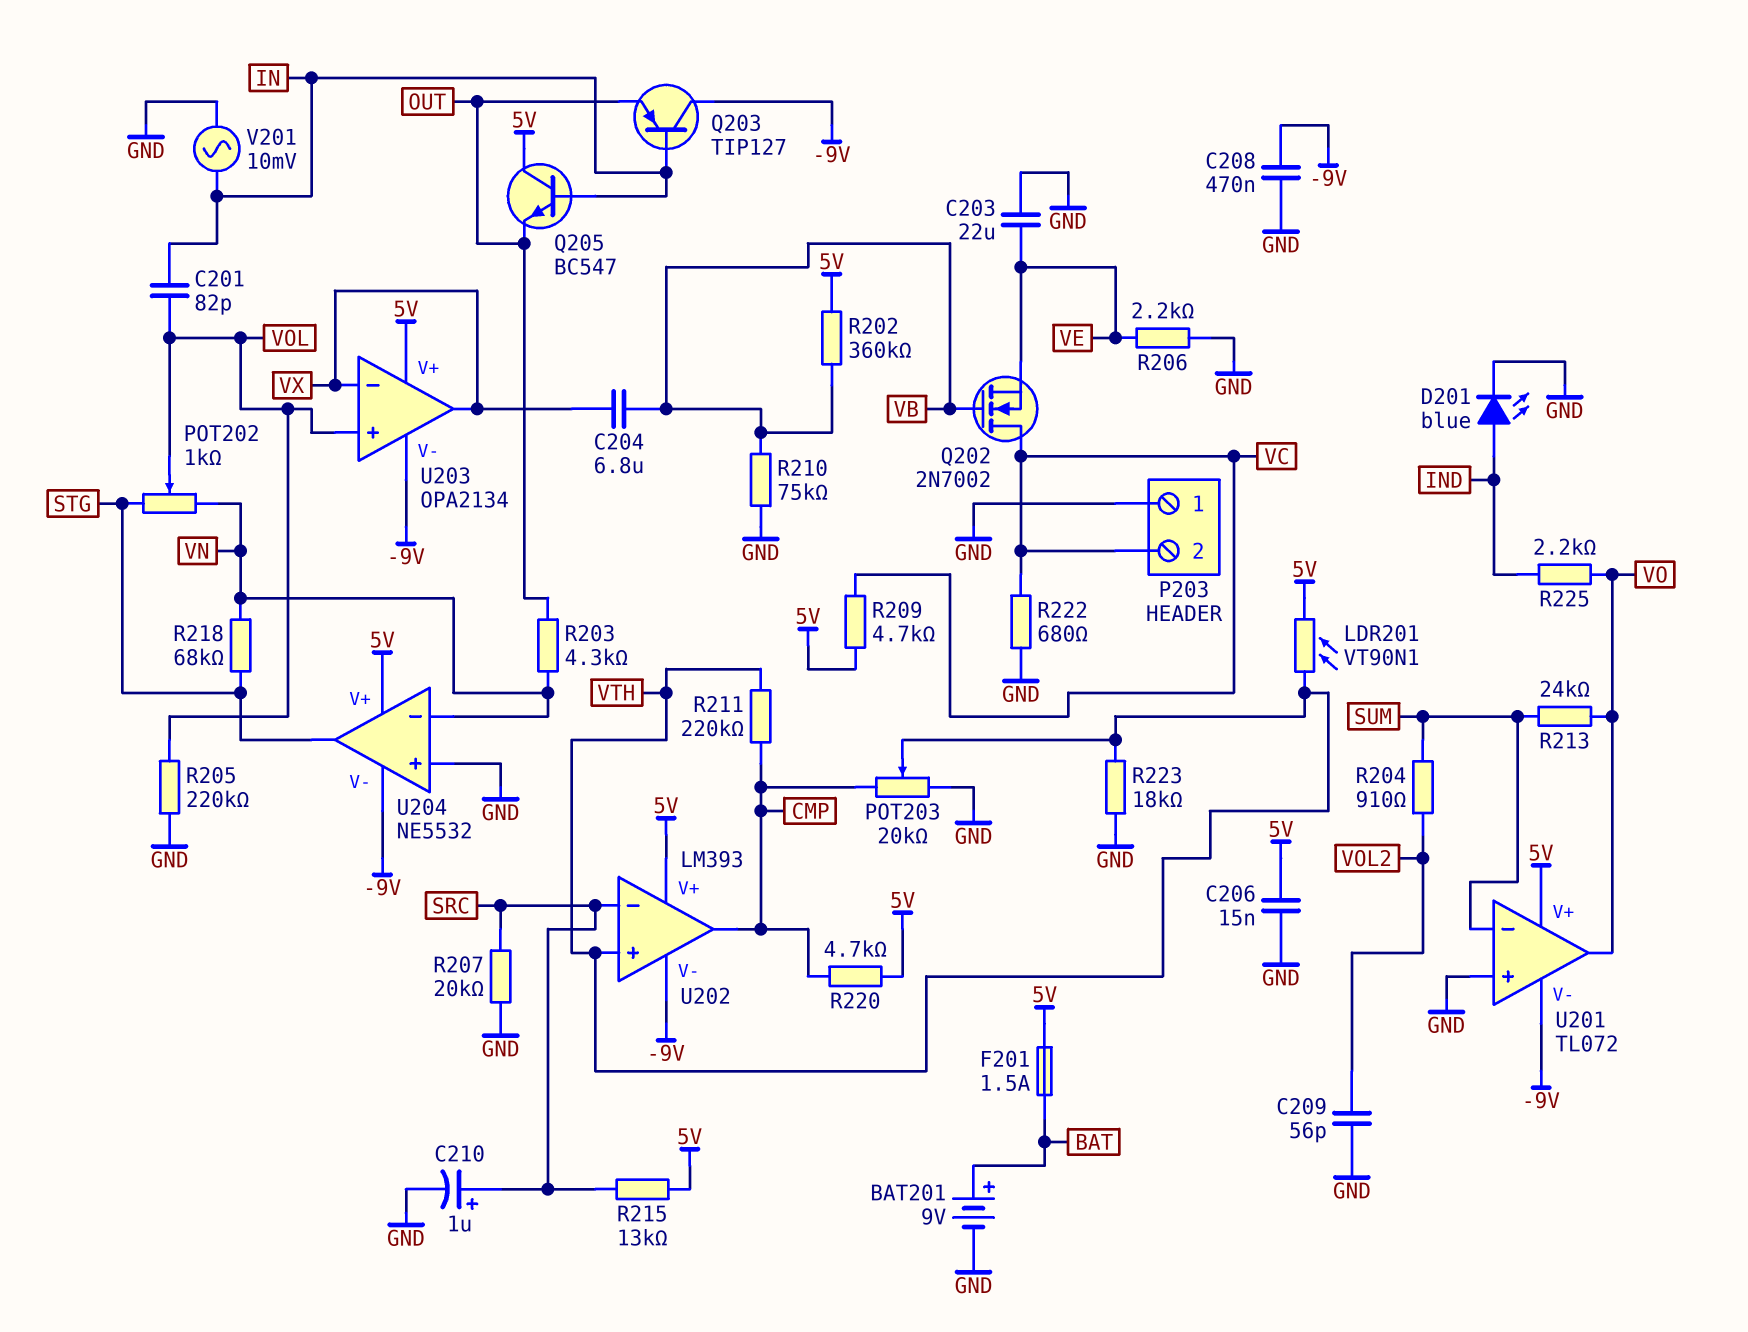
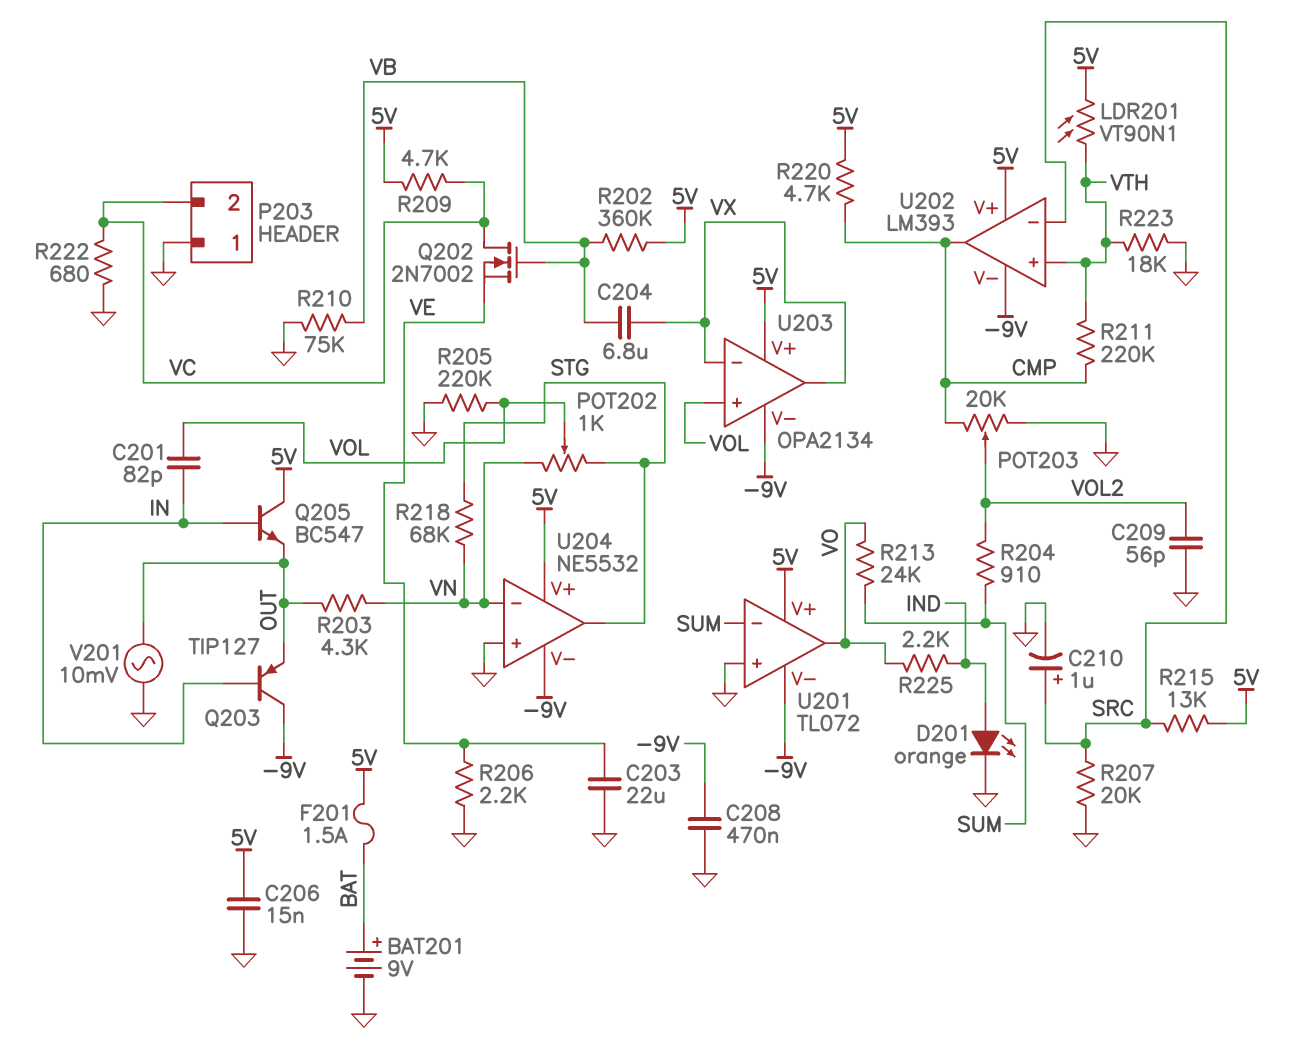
D201: LED blue (A IND, K GND) -> LED orange (A IND, K GND)
POT203: 20k (CMP, GND, wiper VTH) -> 20k (CMP, GND, wiper VOL2)
V201: AC 10mV (GND, IN) -> AC 10mV (GND, OUT)

